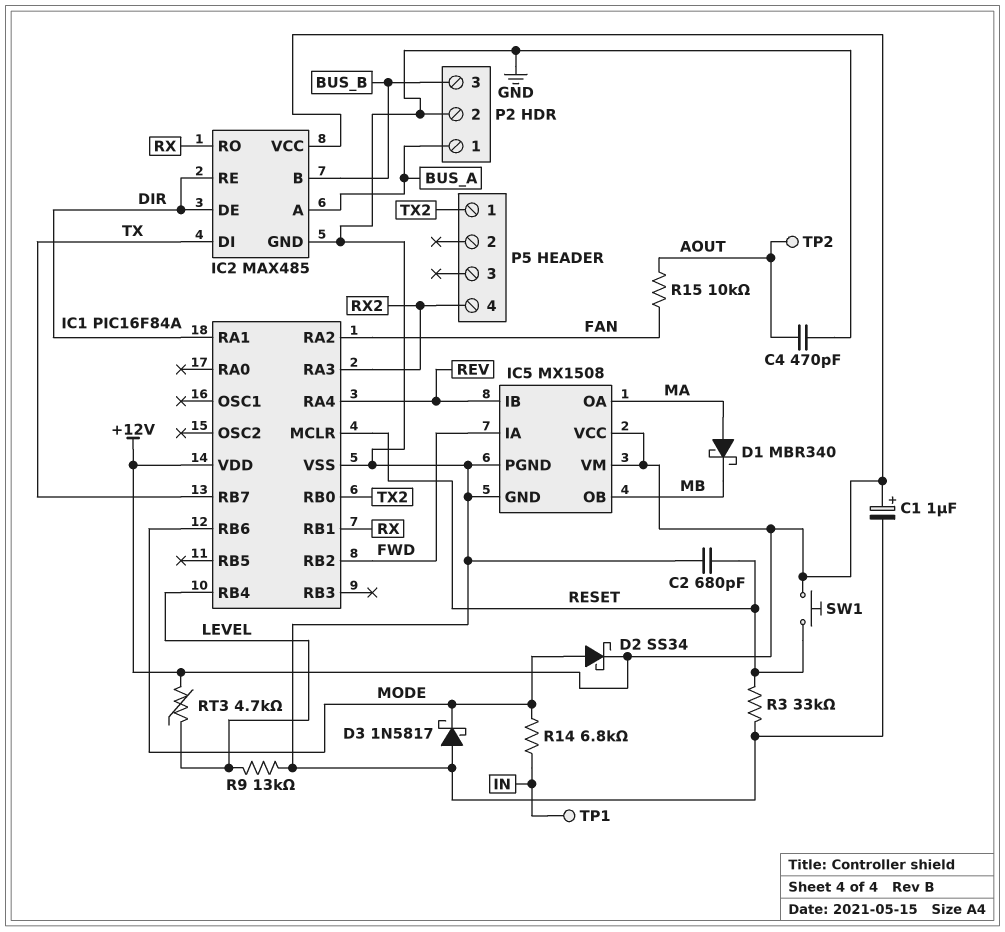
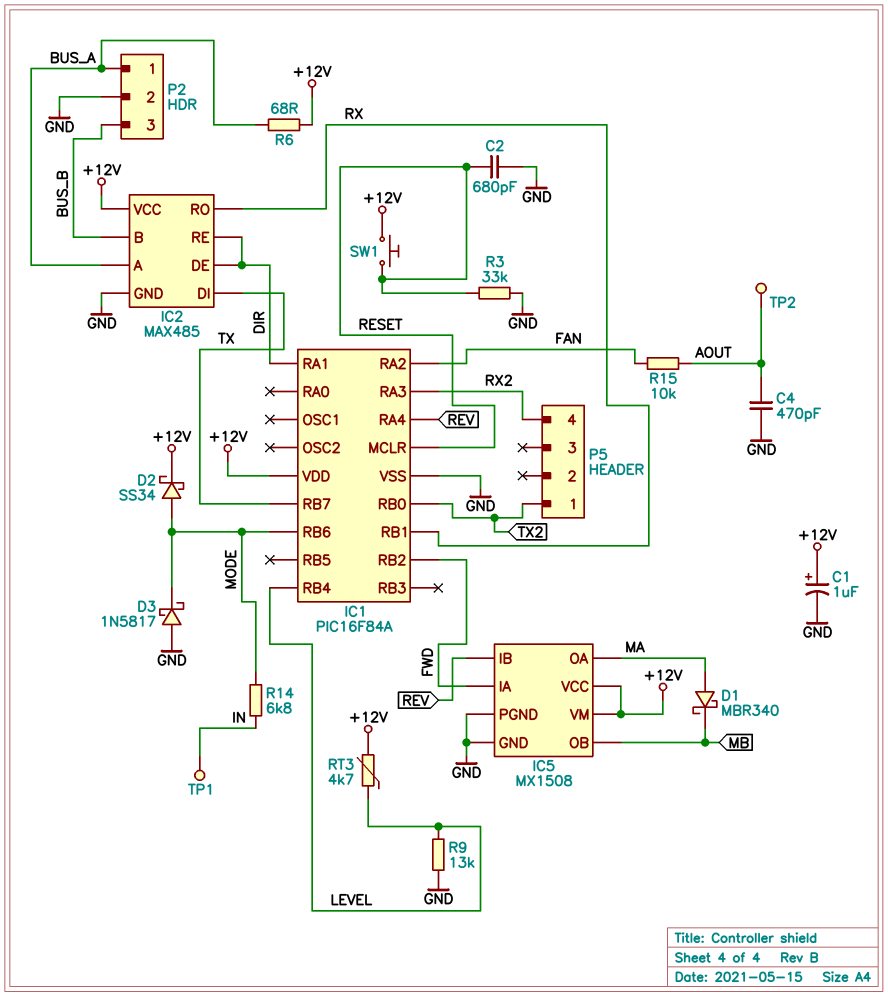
R6: none -> 68 (+12V, BUS_A)

